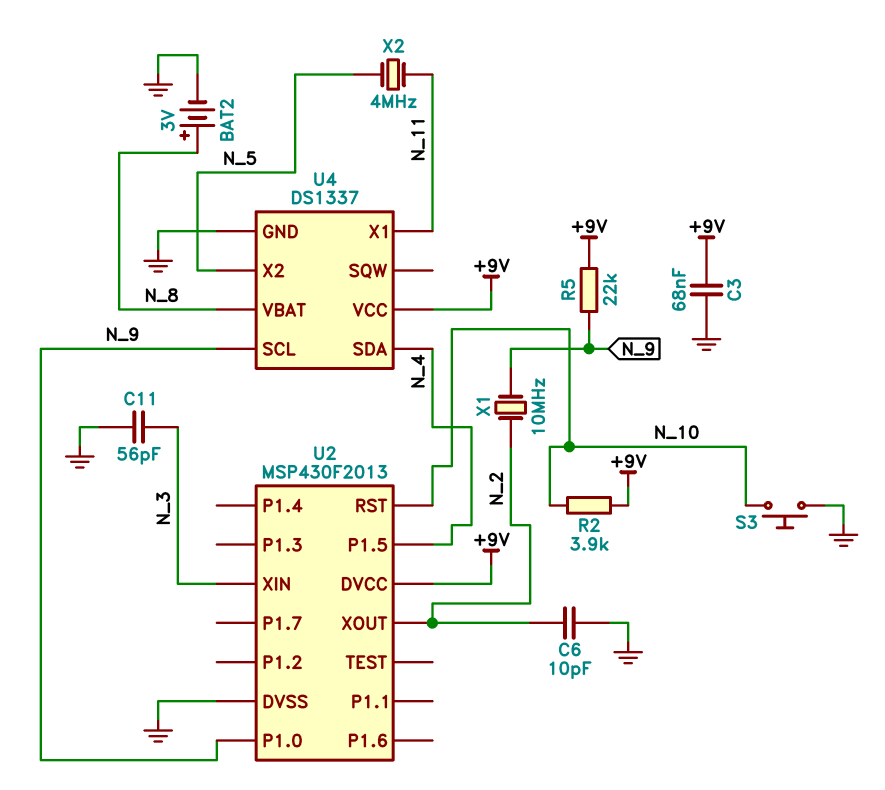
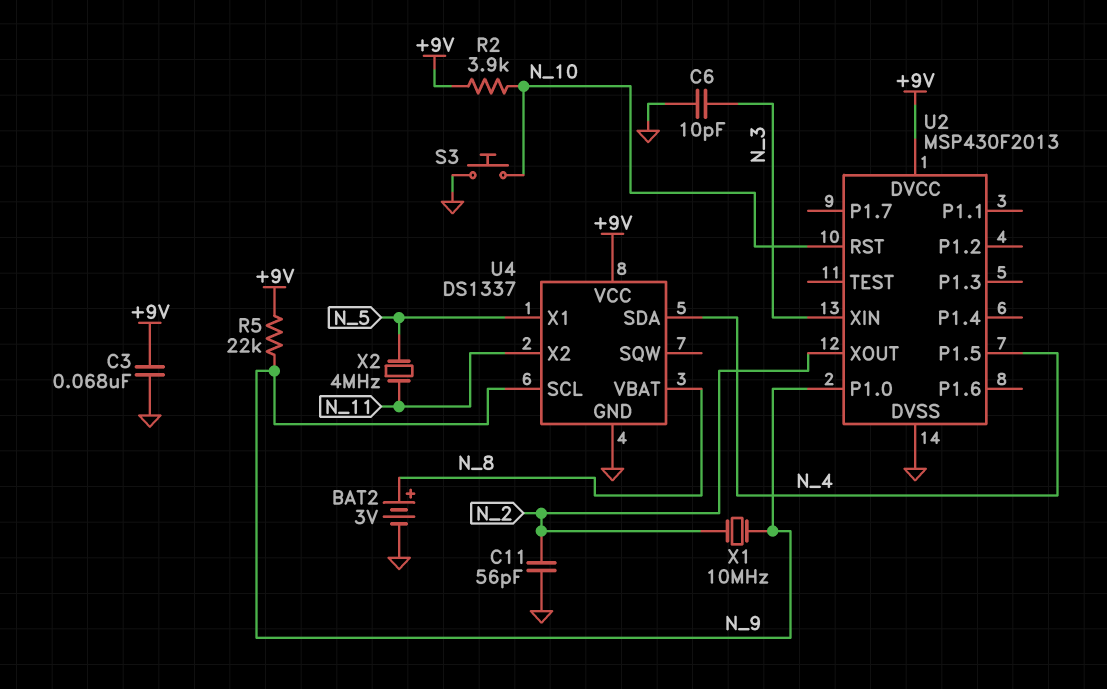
C6: 10pF (GND, N_2) -> 10pF (GND, N_3)
C11: 56pF (GND, N_3) -> 56pF (GND, N_2)
U4 pin X1: N_11 -> N_5
U4 pin X2: N_5 -> N_11

